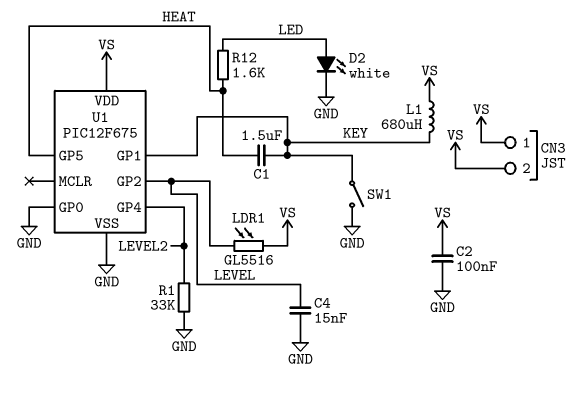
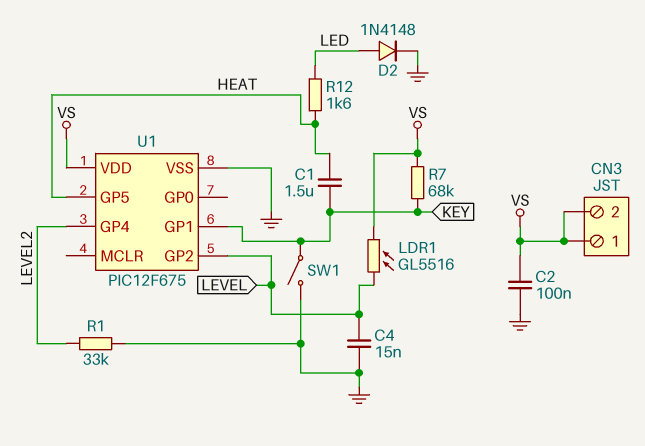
D2: LED white (A LED, K GND) -> diode 1N4148 (A LED, K GND)
L1: 680uH (KEY, VS) -> none
R7: none -> 68k (KEY, VS)
U1 pin GP0: GND -> none

